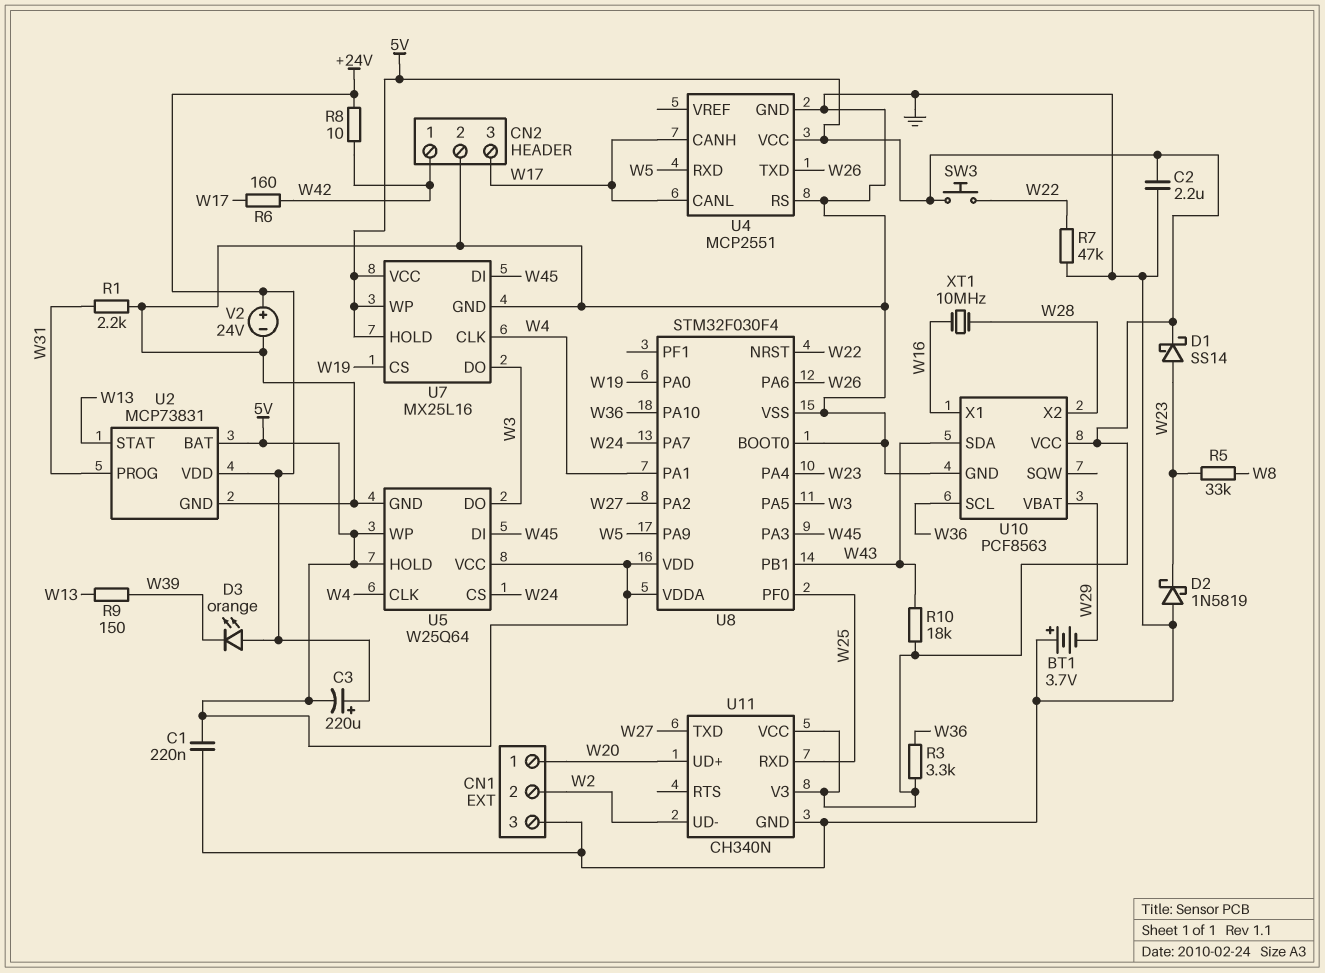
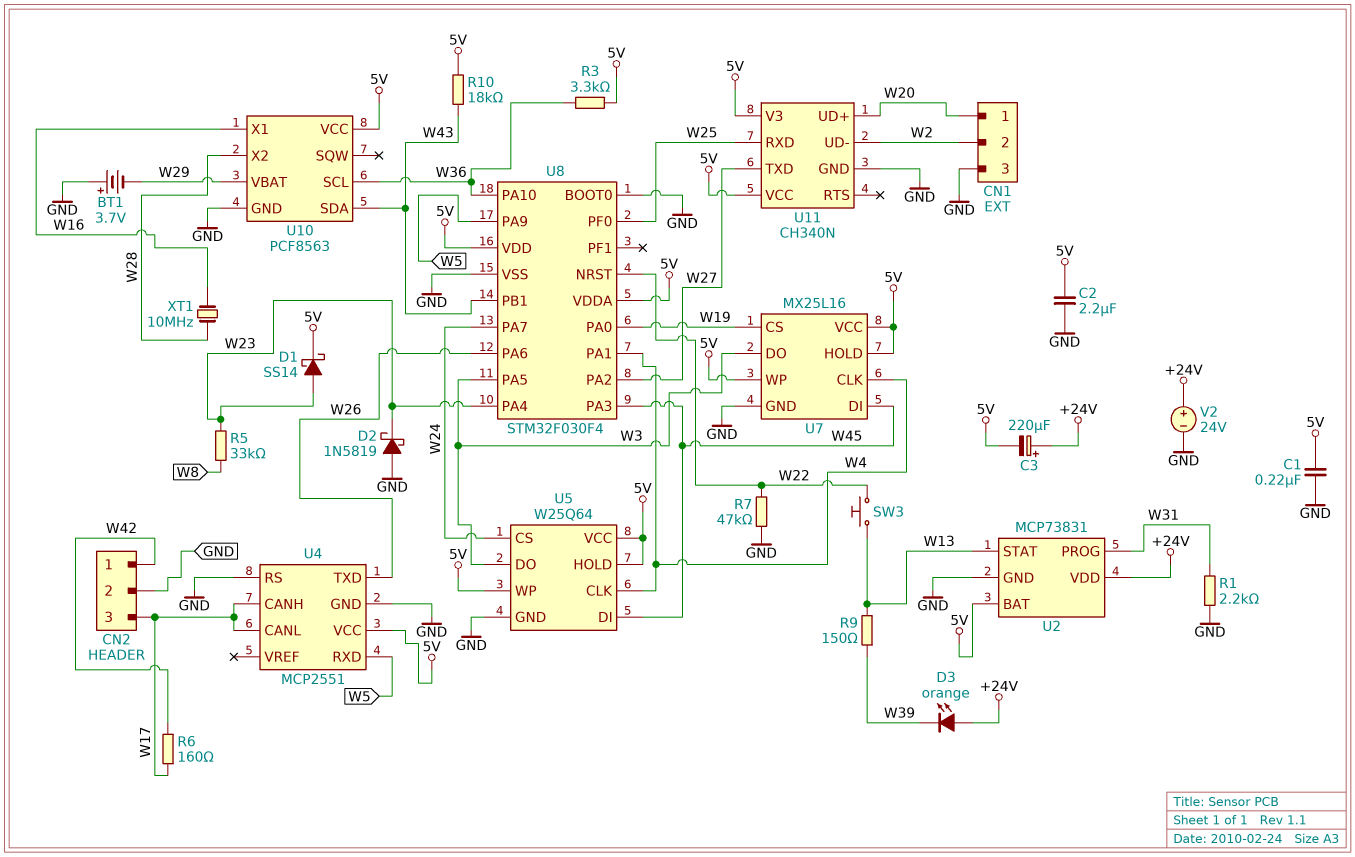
R8: 10 (+24V, W42) -> none
SW3: button (5V, W22) -> button (W13, W22)

